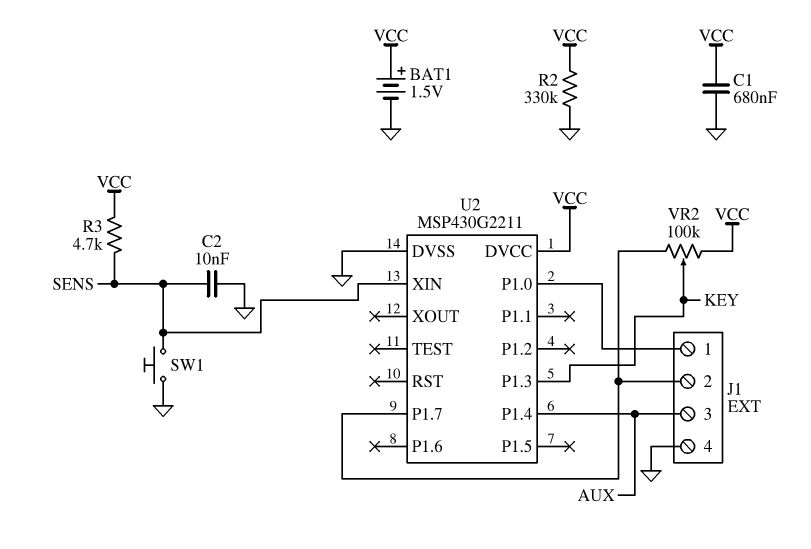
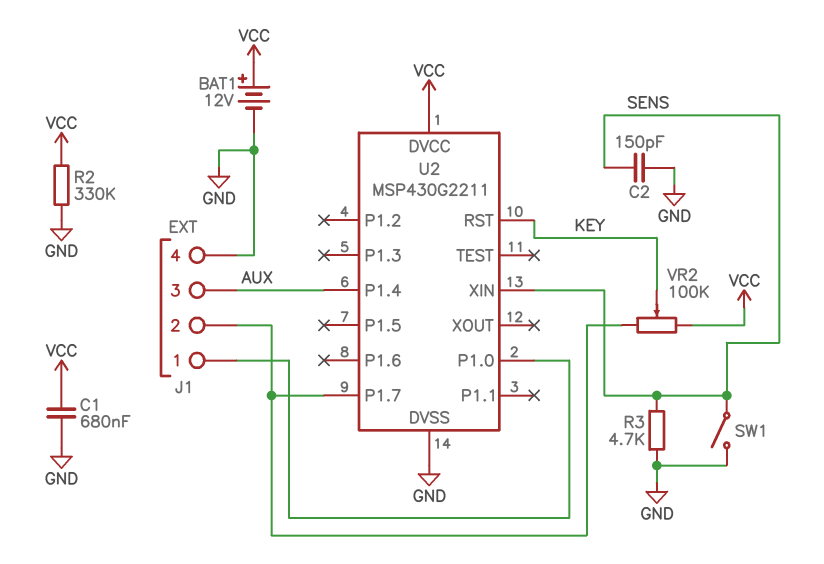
BAT1: 1.5V (plus VCC, minus GND) -> 12V (plus VCC, minus GND)
C2: 10nF (GND, SENS) -> 150pF (GND, SENS)
R3: 4.7k (SENS, VCC) -> 4.7k (GND, SENS)
SW1: button (GND, SENS) -> switch (GND, SENS)
U2 pin P1.3: KEY -> none
U2 pin RST: none -> KEY

